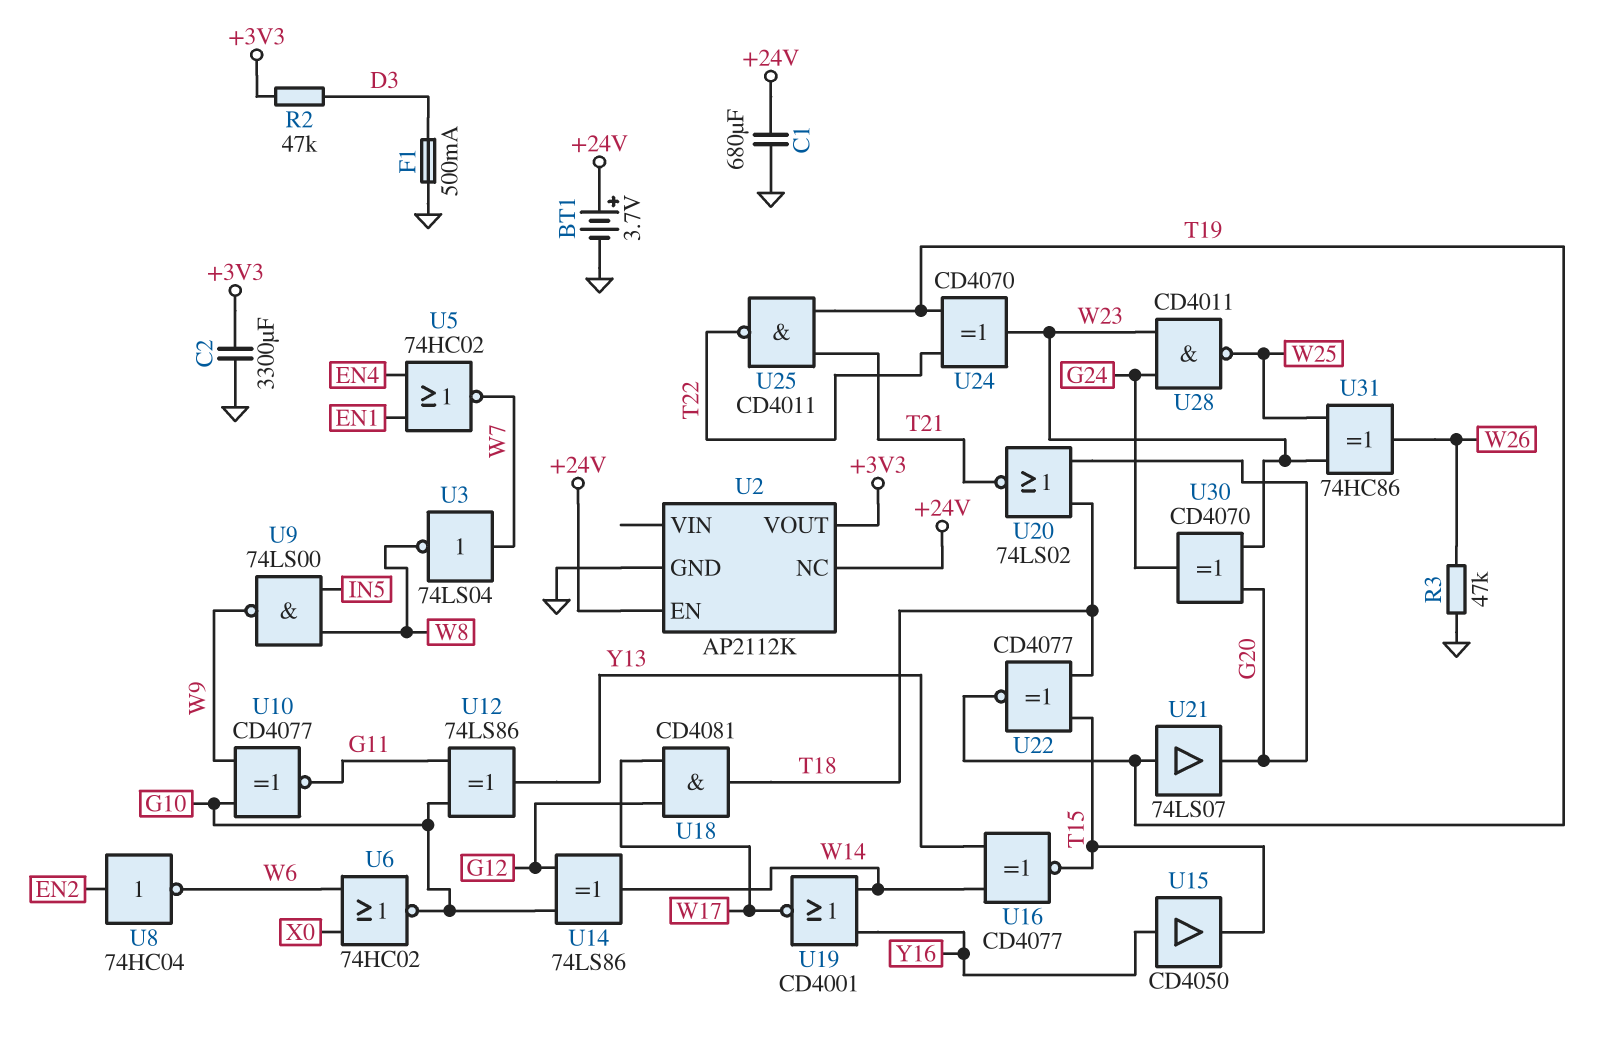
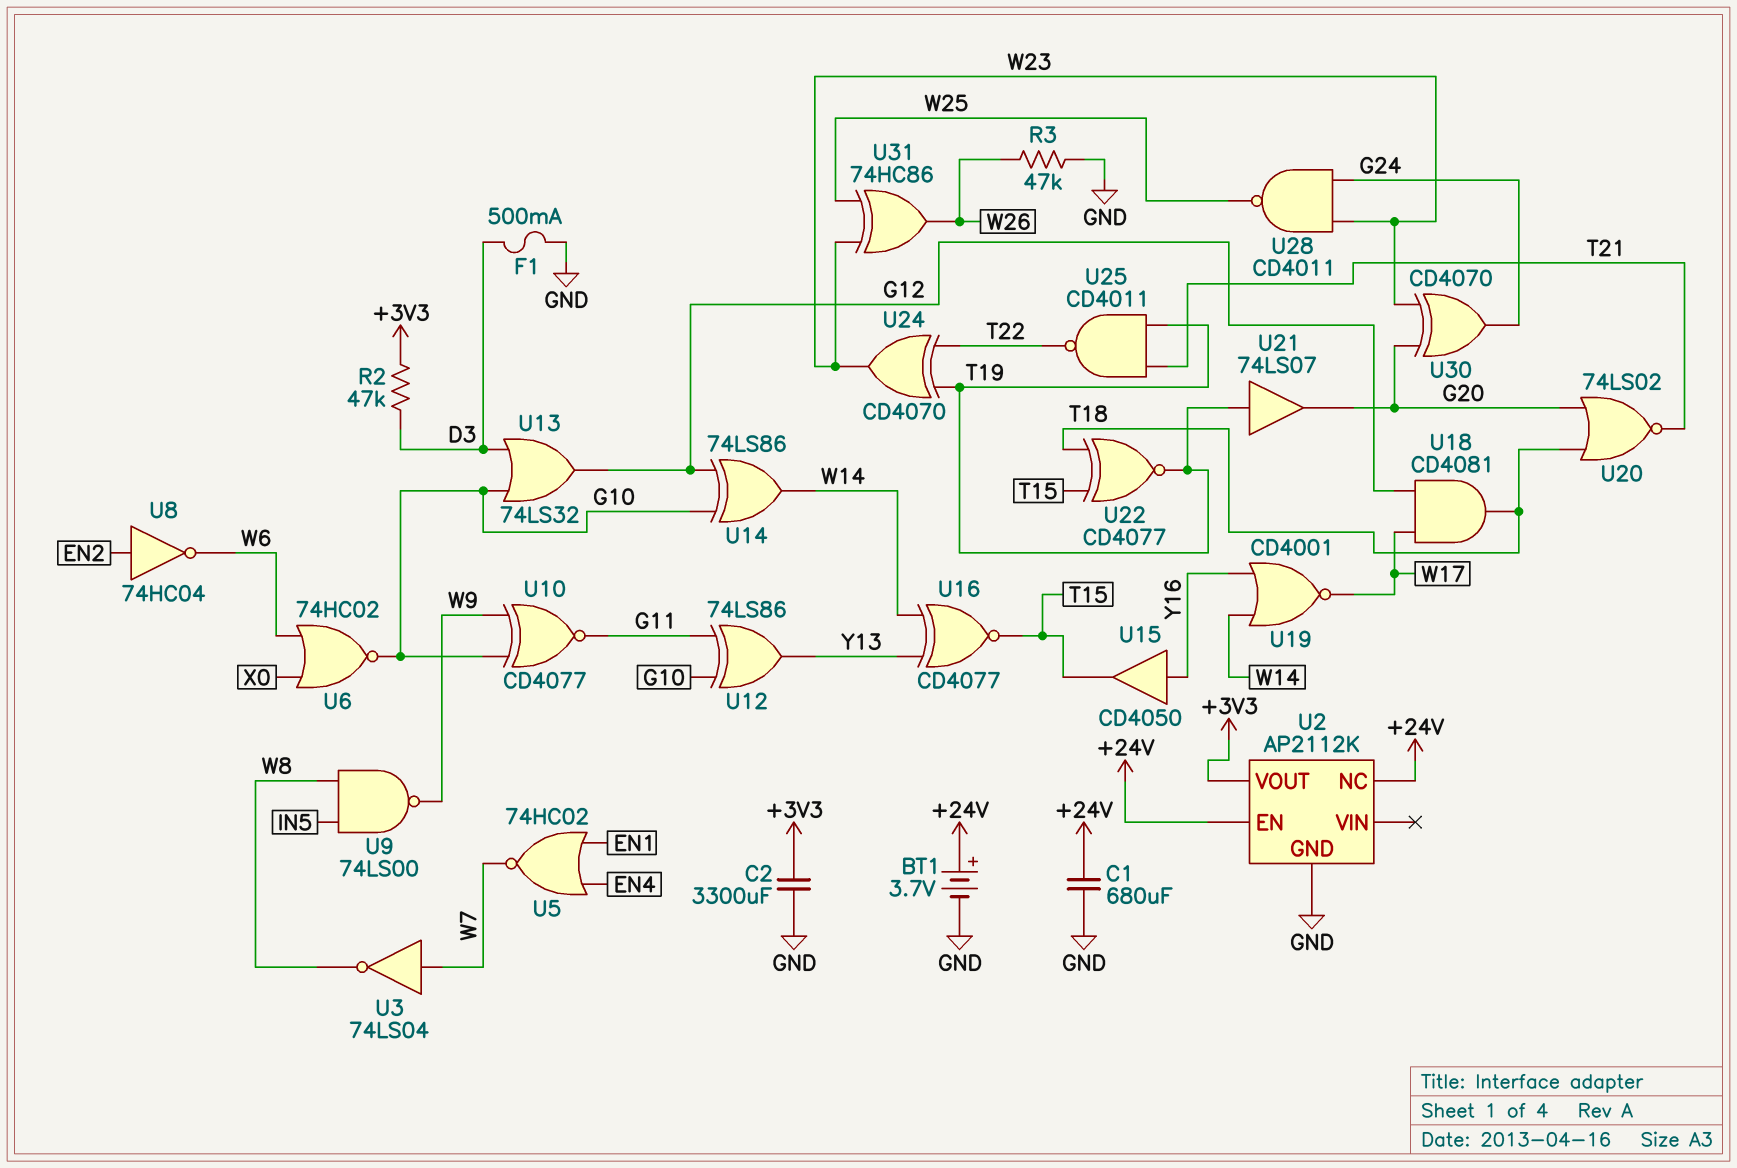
U13: none -> OR 74LS32 (in D3, in G10, out G12)

